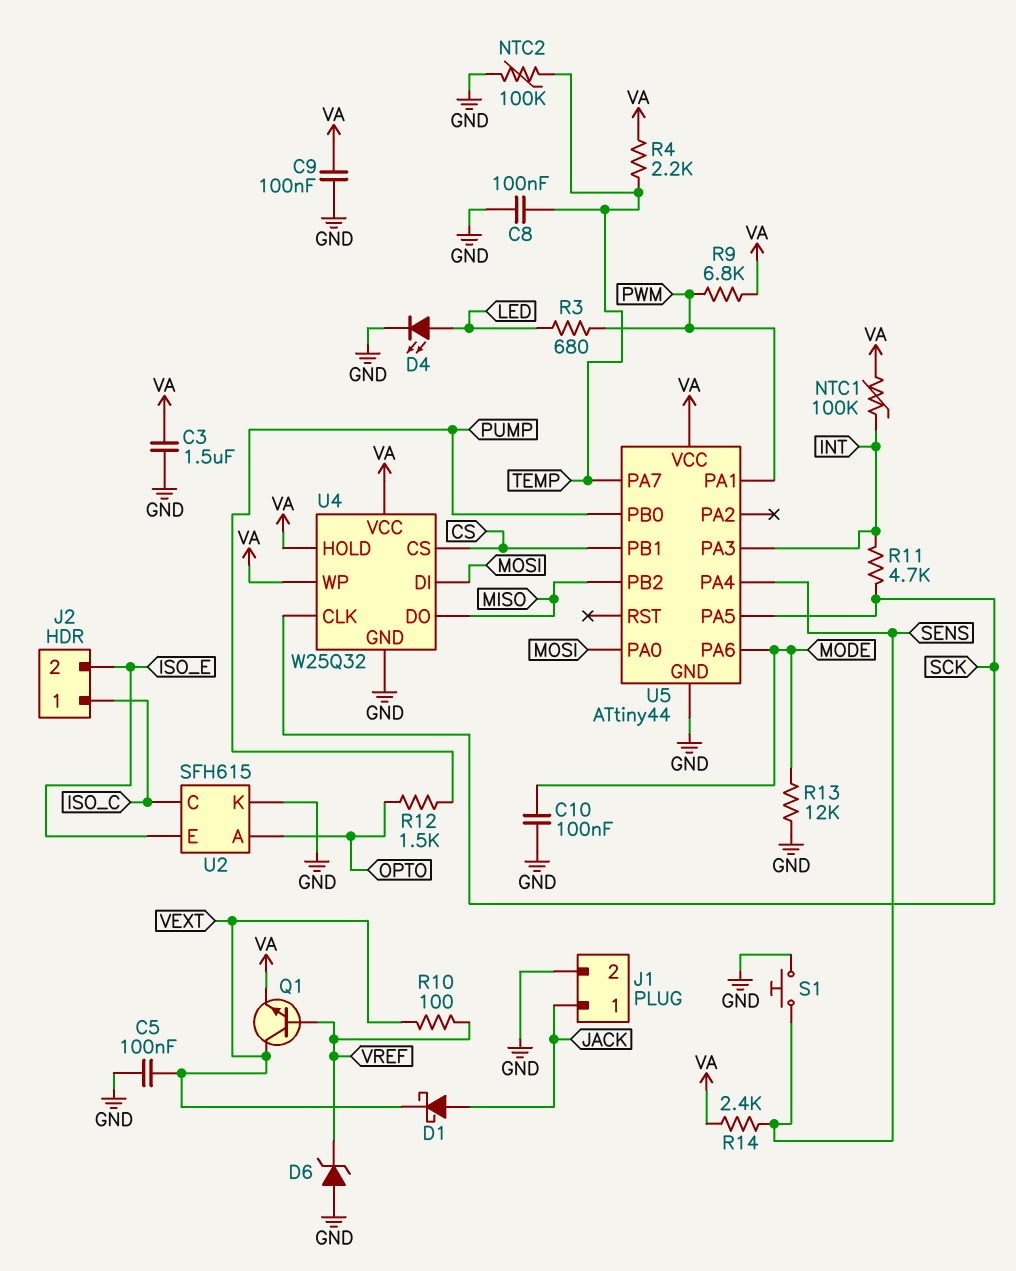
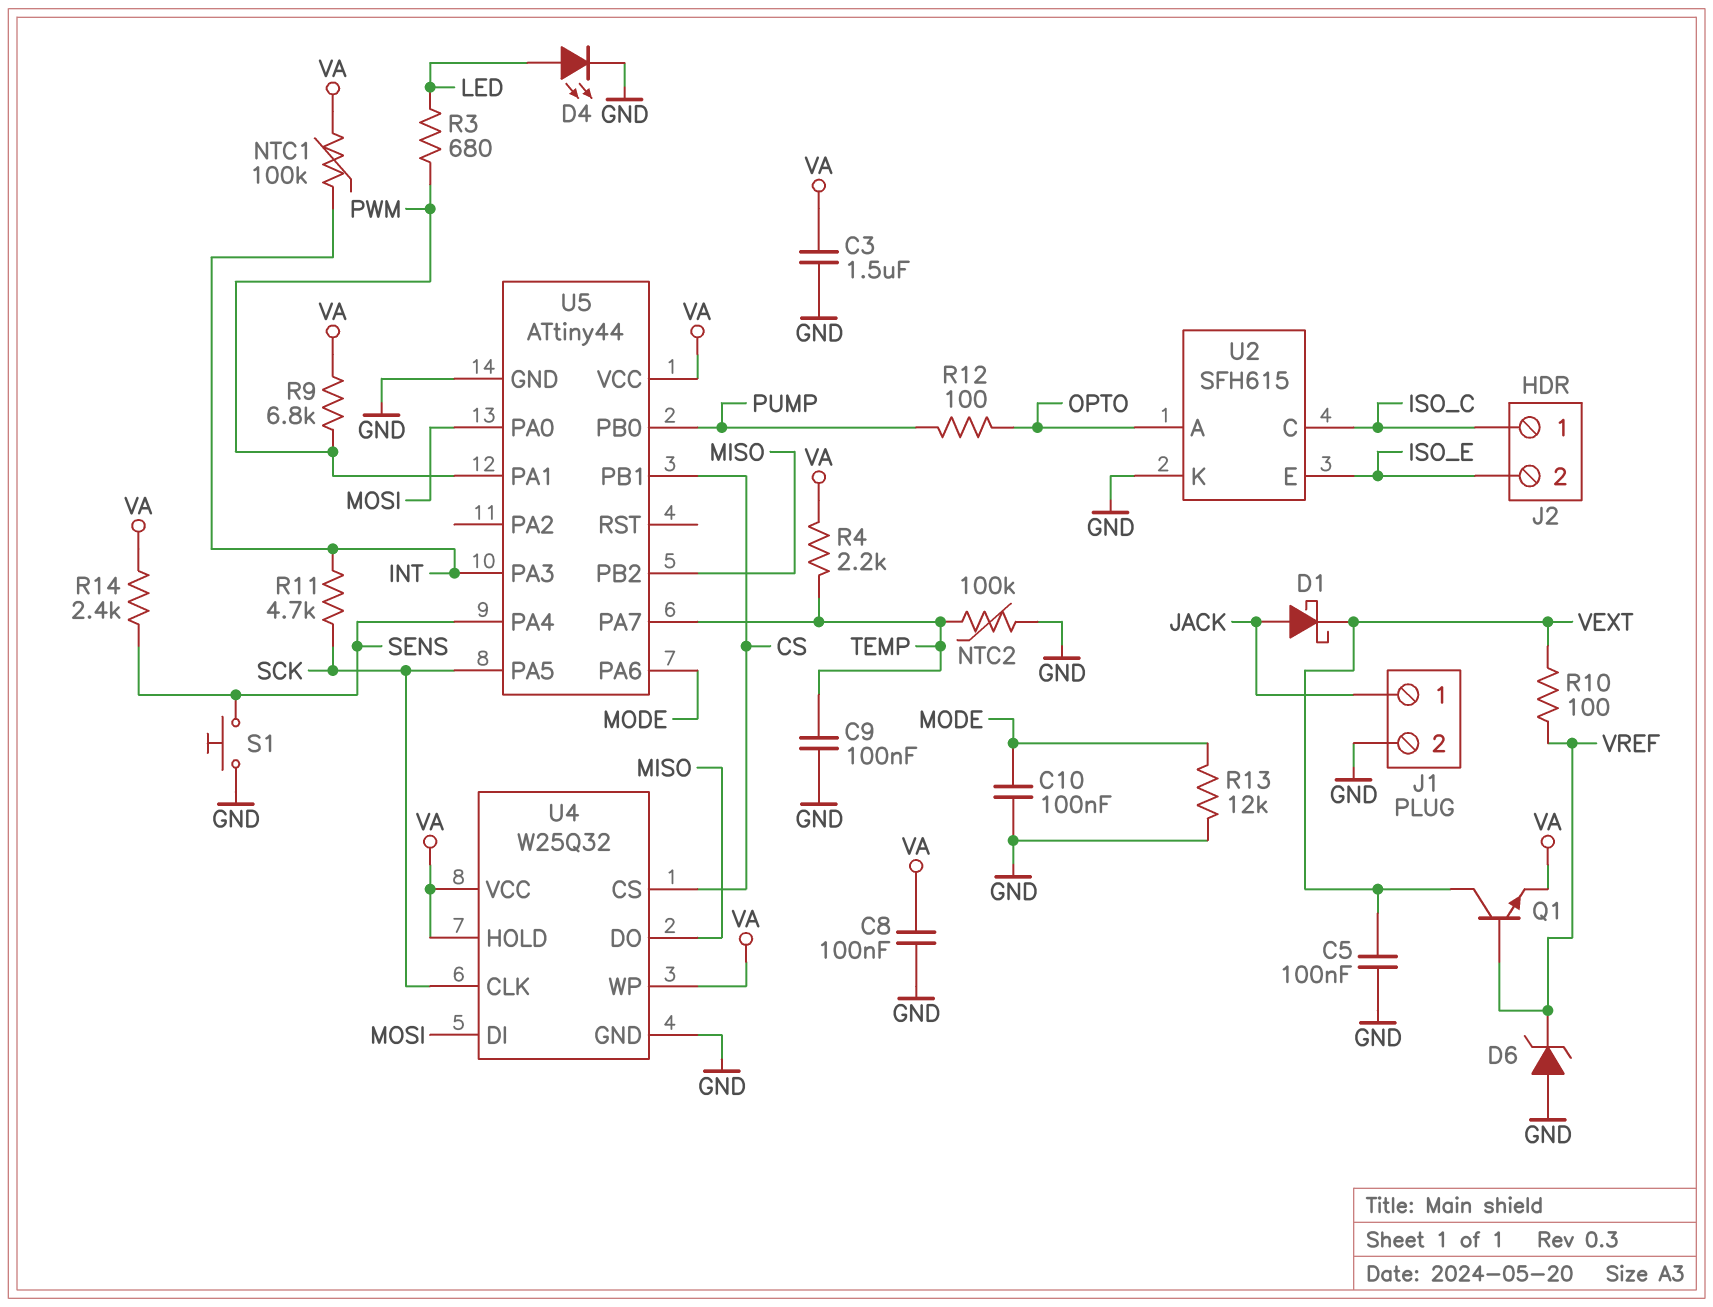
C8: 100nF (GND, TEMP) -> 100nF (GND, VA)
C9: 100nF (GND, VA) -> 100nF (GND, TEMP)
R12: 1.5k (OPTO, PUMP) -> 100 (OPTO, PUMP)

